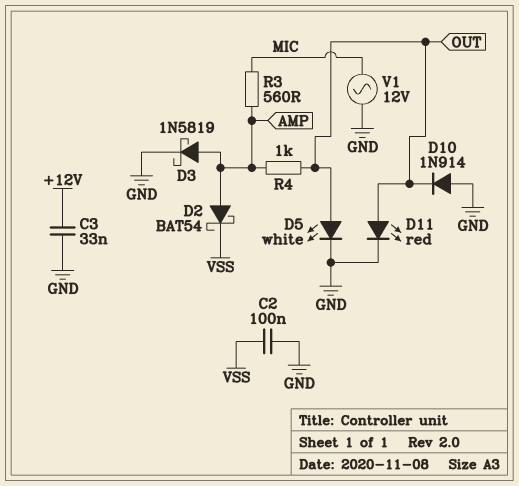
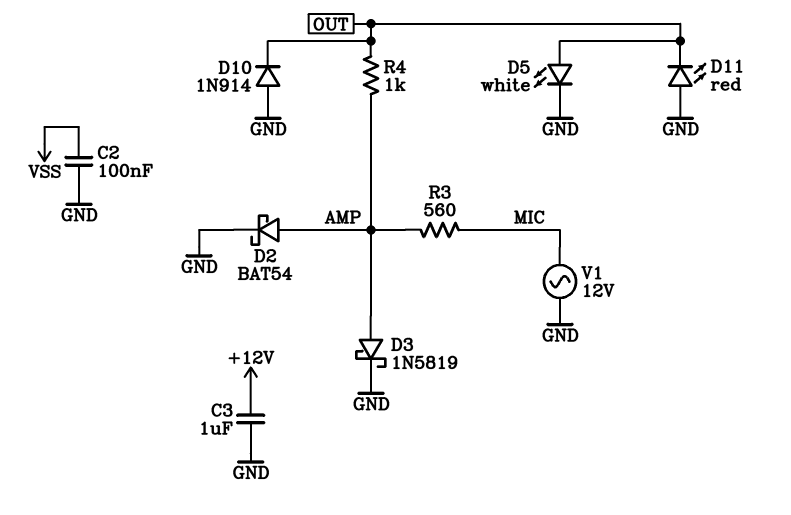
C3: 33nF (+12V, GND) -> 1uF (+12V, GND)
D2: schottky BAT54 (A AMP, K VSS) -> schottky BAT54 (A AMP, K GND)
D11: LED red (A OUT, K GND) -> LED red (A GND, K OUT)

